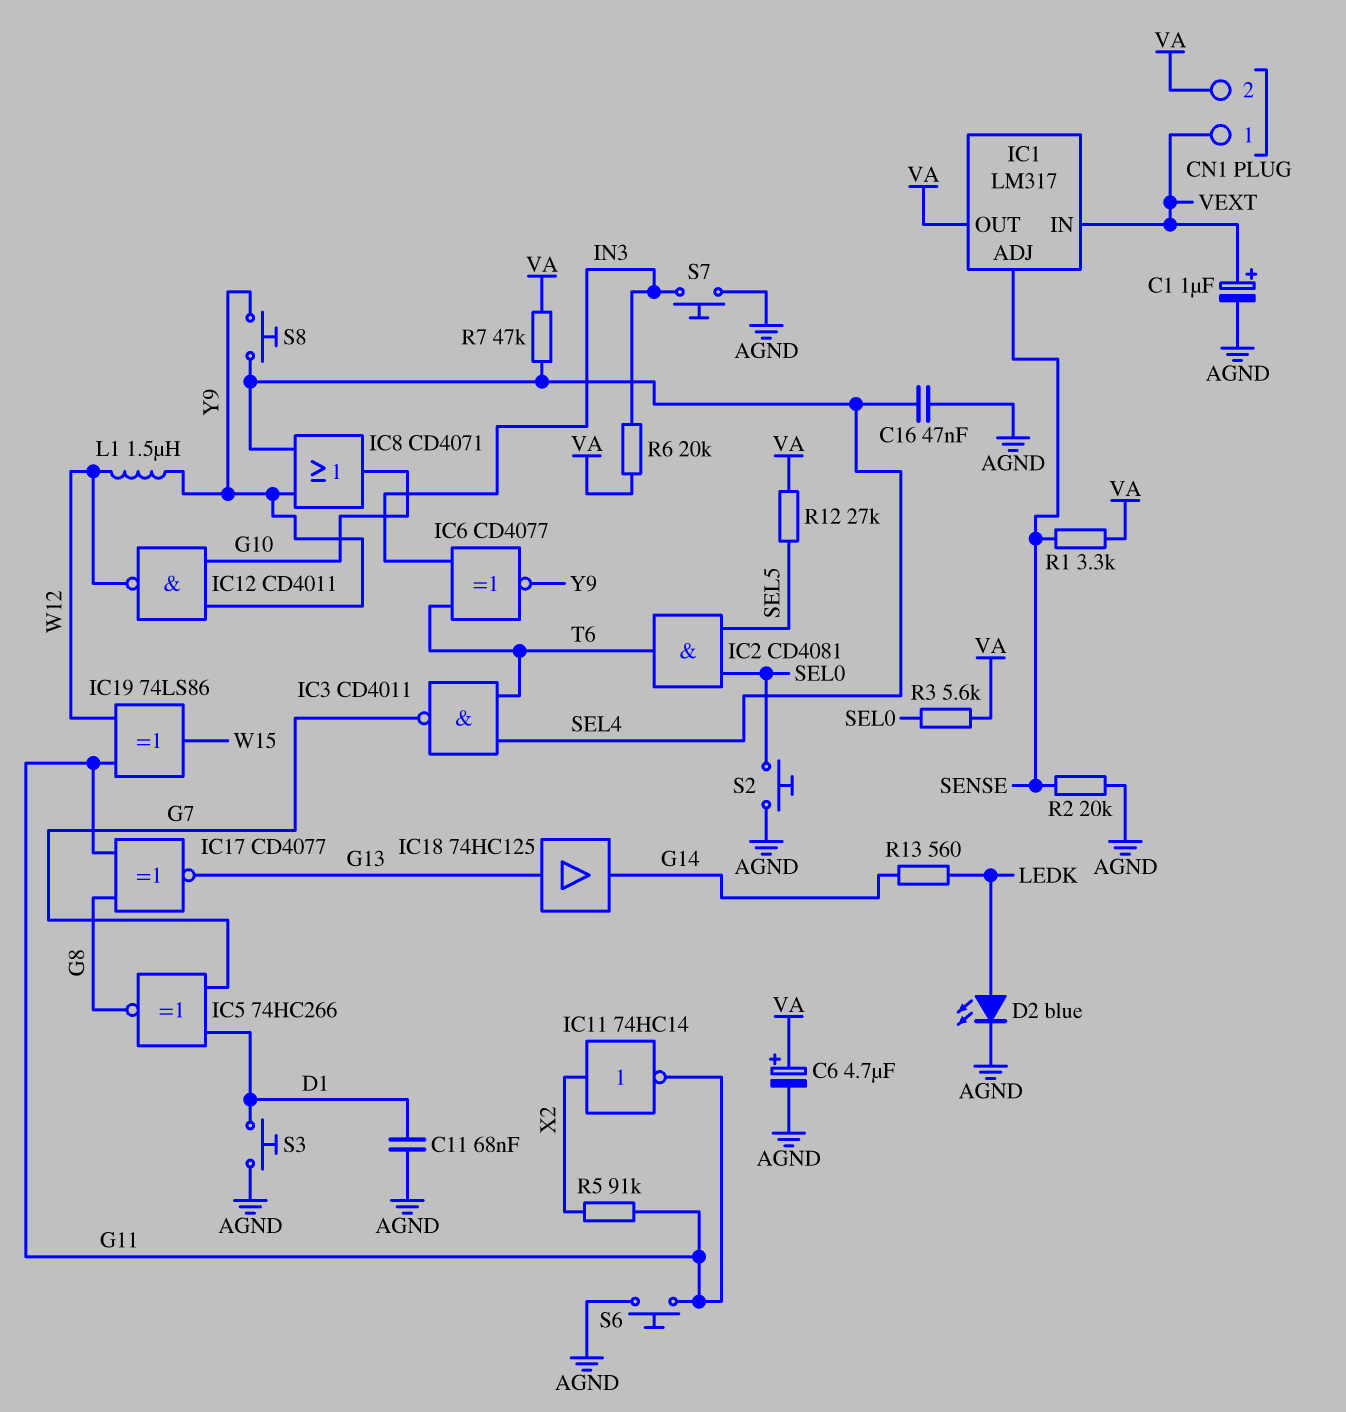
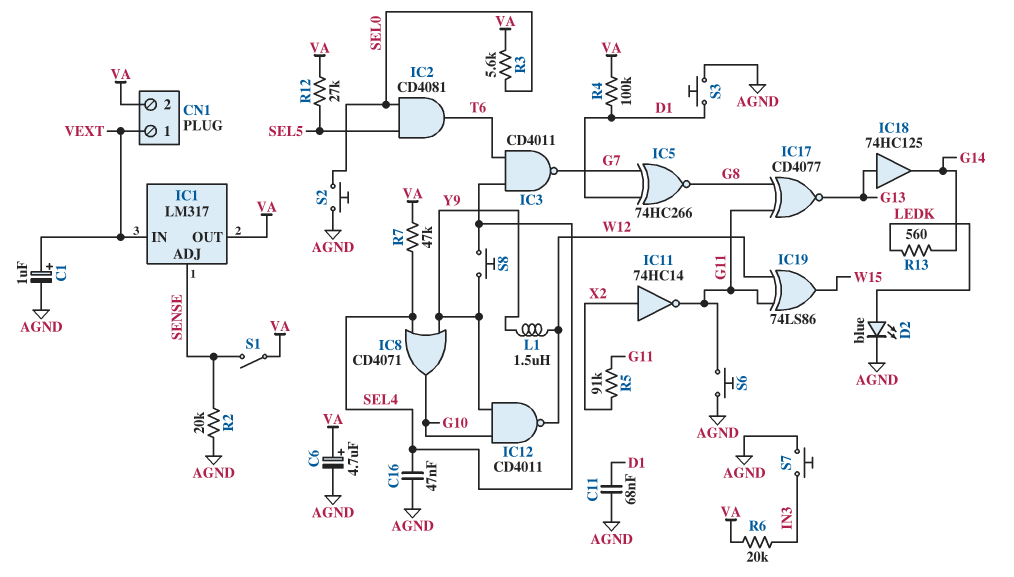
IC6: XNOR CD4077 (in IN3, in T6, out Y9) -> none
R1: 3.3k (SENSE, VA) -> none
R4: none -> 100k (D1, VA)
S1: none -> switch (SENSE, VA)

